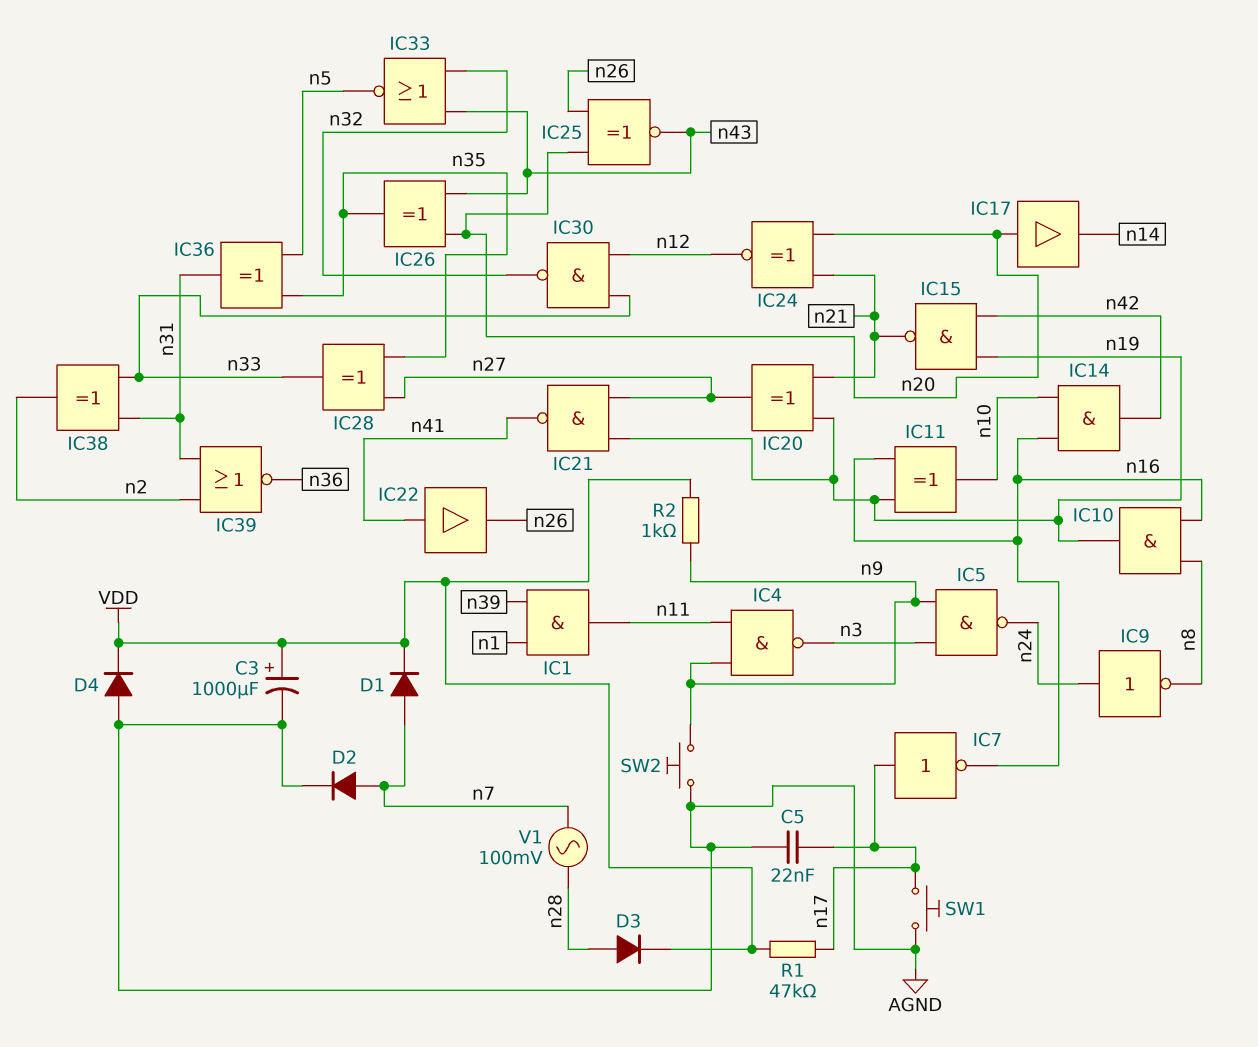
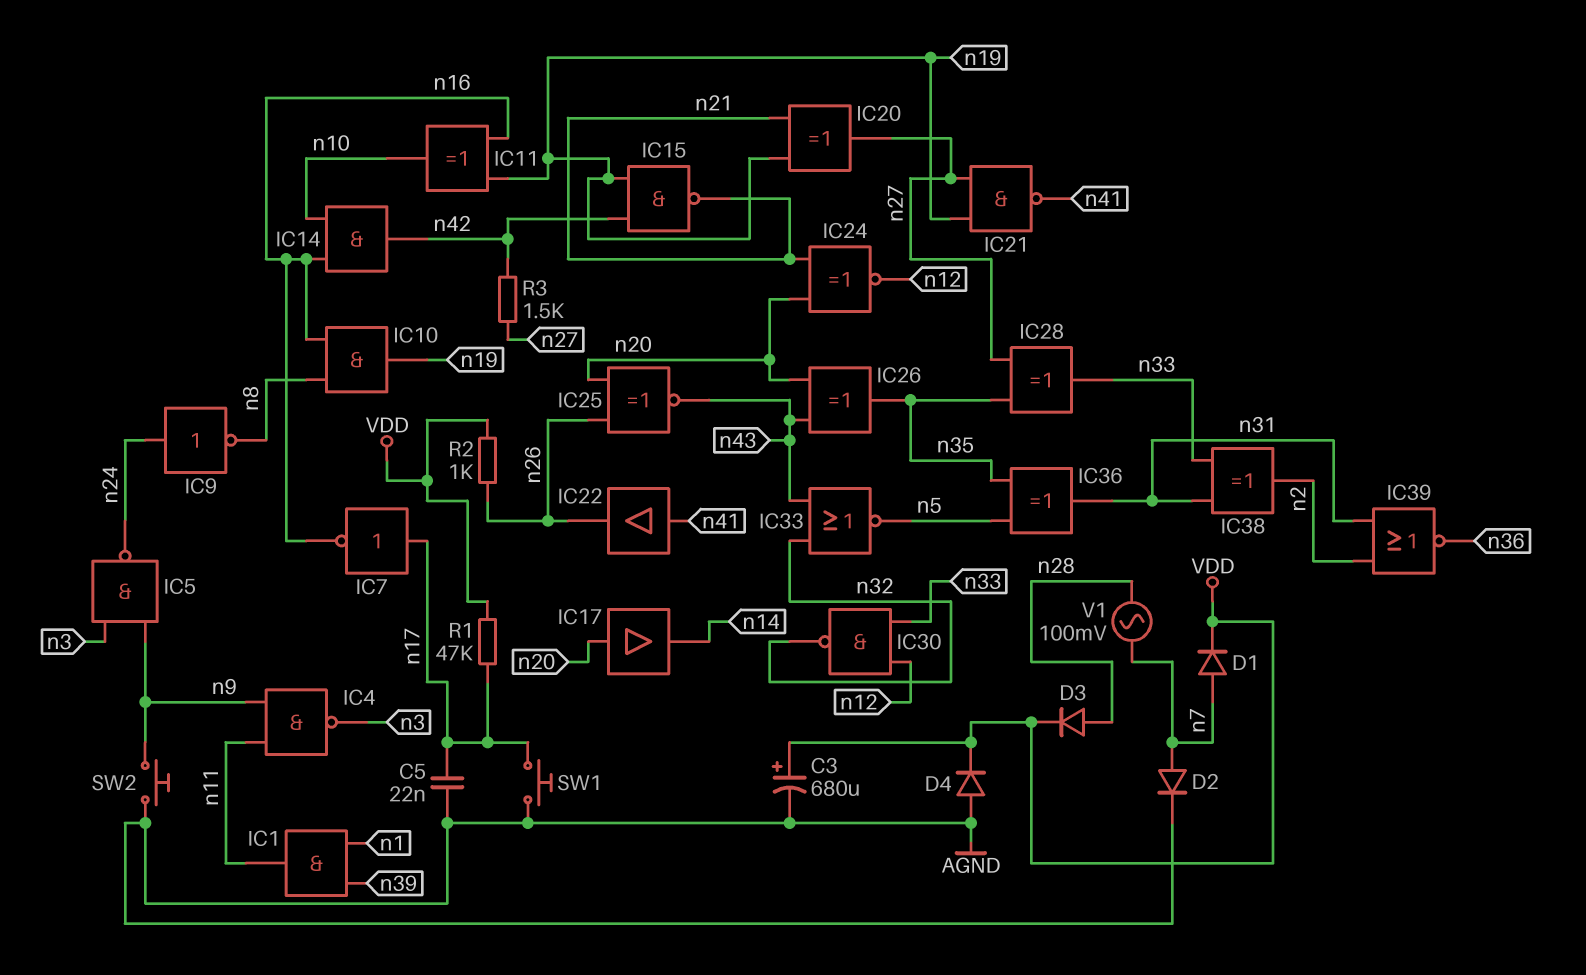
C3: 1000uF (plus VDD, minus AGND) -> 680uF (plus VDD, minus AGND)
R2: 1k (VDD, n9) -> 1k (VDD, n26)
R3: none -> 1.5k (n27, n42)

